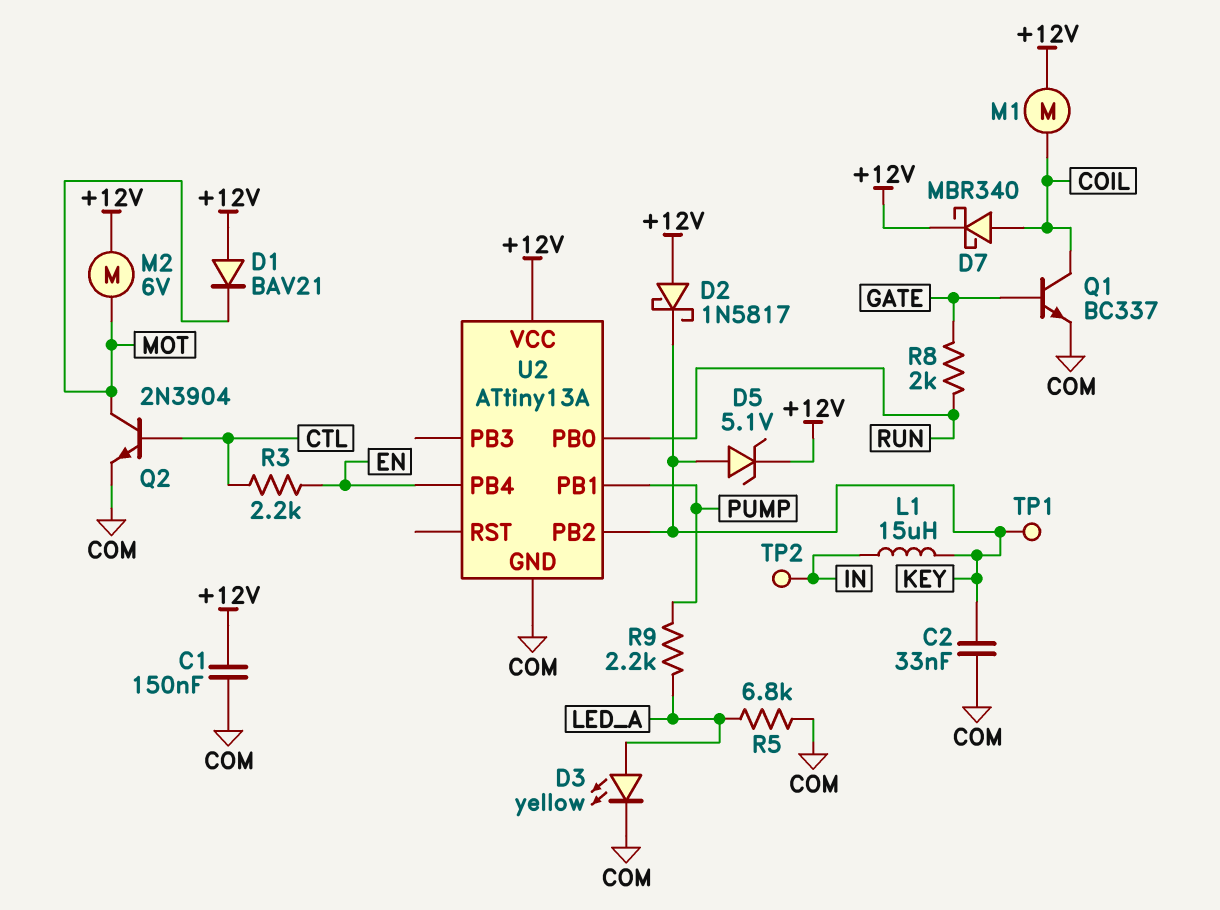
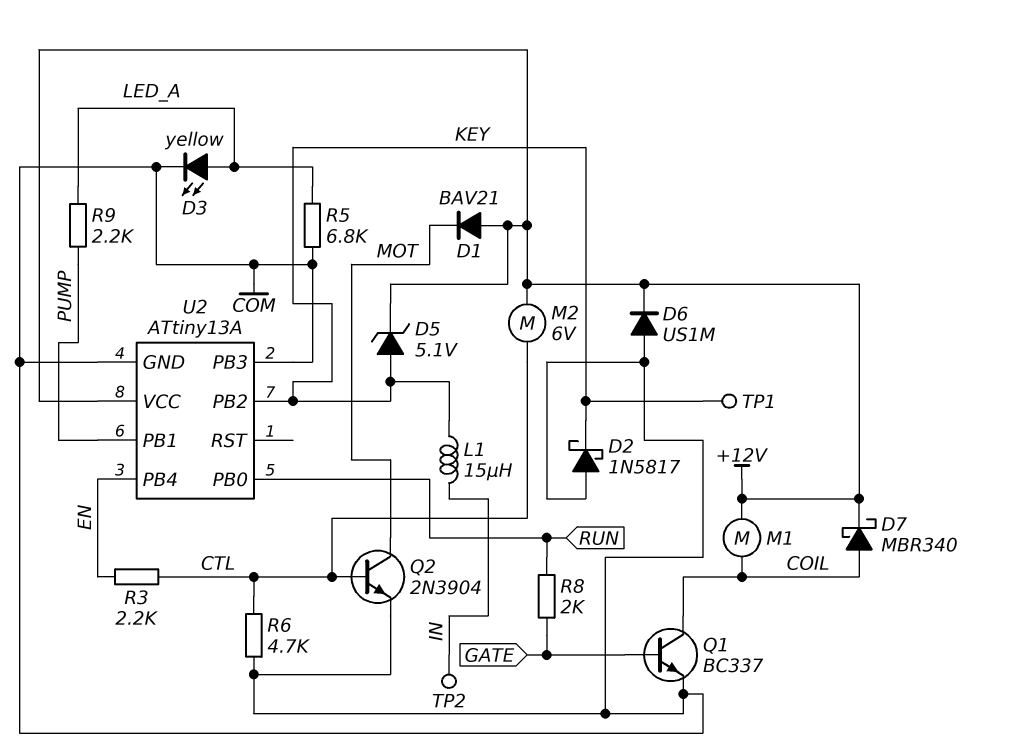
C1: 150nF (+12V, COM) -> none
C2: 33nF (COM, KEY) -> none
D2: schottky 1N5817 (A +12V, K KEY) -> schottky 1N5817 (A COM, K KEY)
D6: none -> diode US1M (A COM, K +12V)
M2: motor 6V (+12V, MOT) -> motor 6V (+12V, CTL)
R6: none -> 4.7k (COM, CTL)
U2 pin PB3: none -> COM

